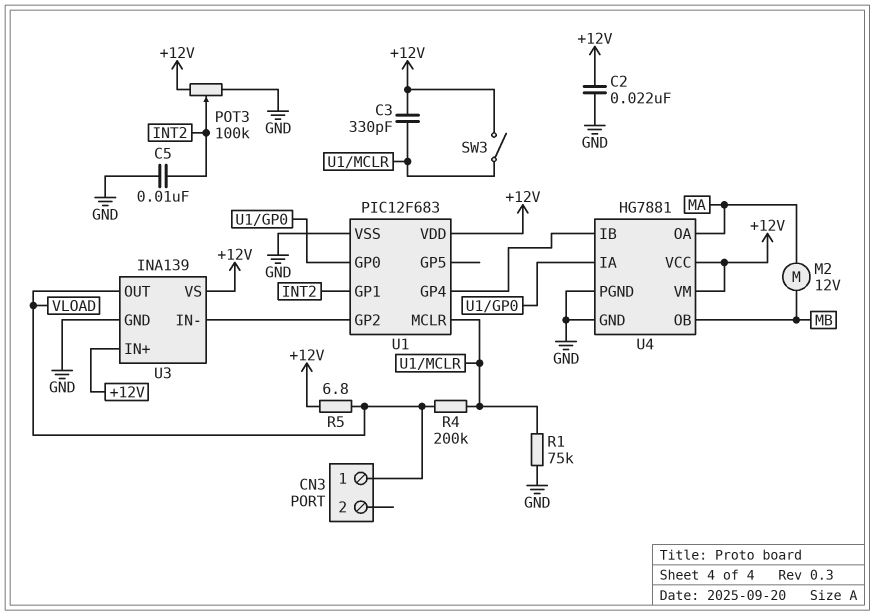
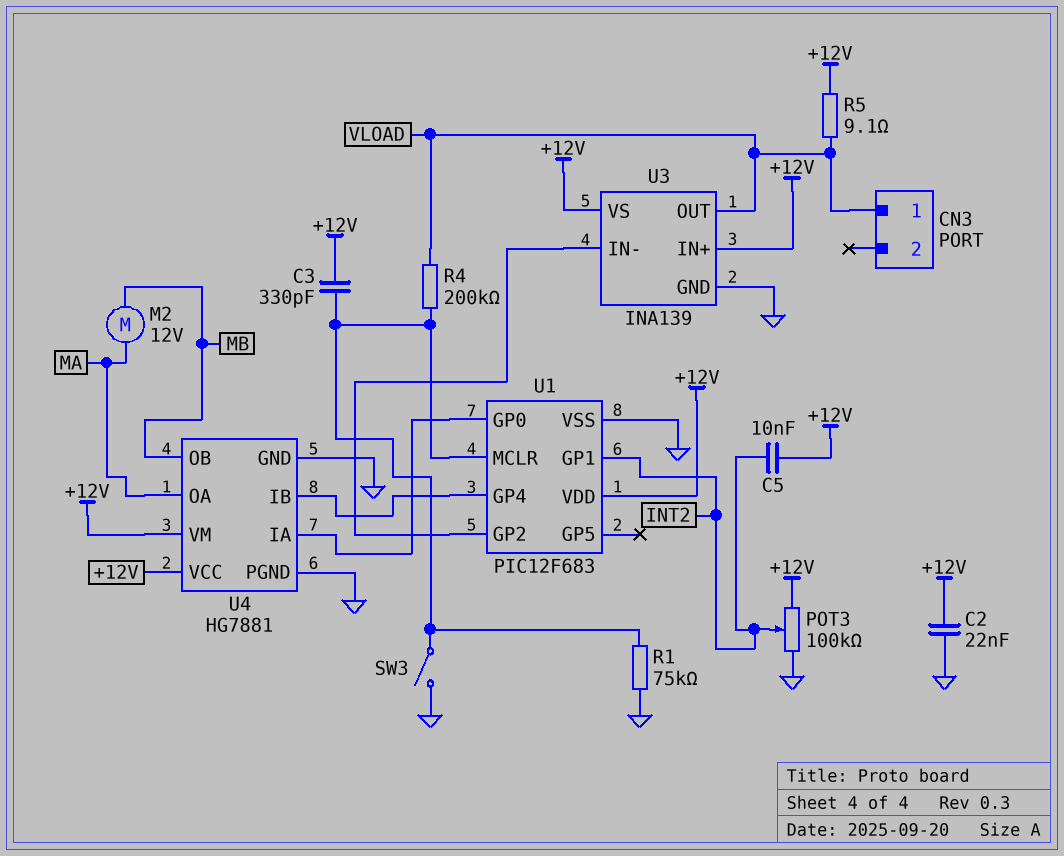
C5: 10nF (GND, INT2) -> 10nF (+12V, INT2)
R5: 6.8 (+12V, VLOAD) -> 9.1 (+12V, VLOAD)
SW3: switch (+12V, U1/MCLR) -> switch (GND, U1/MCLR)

